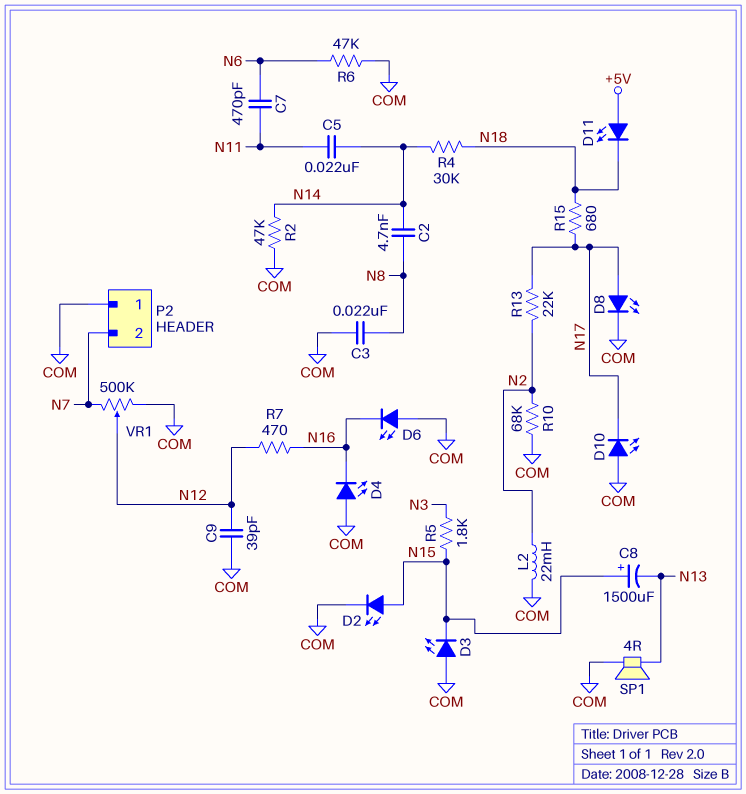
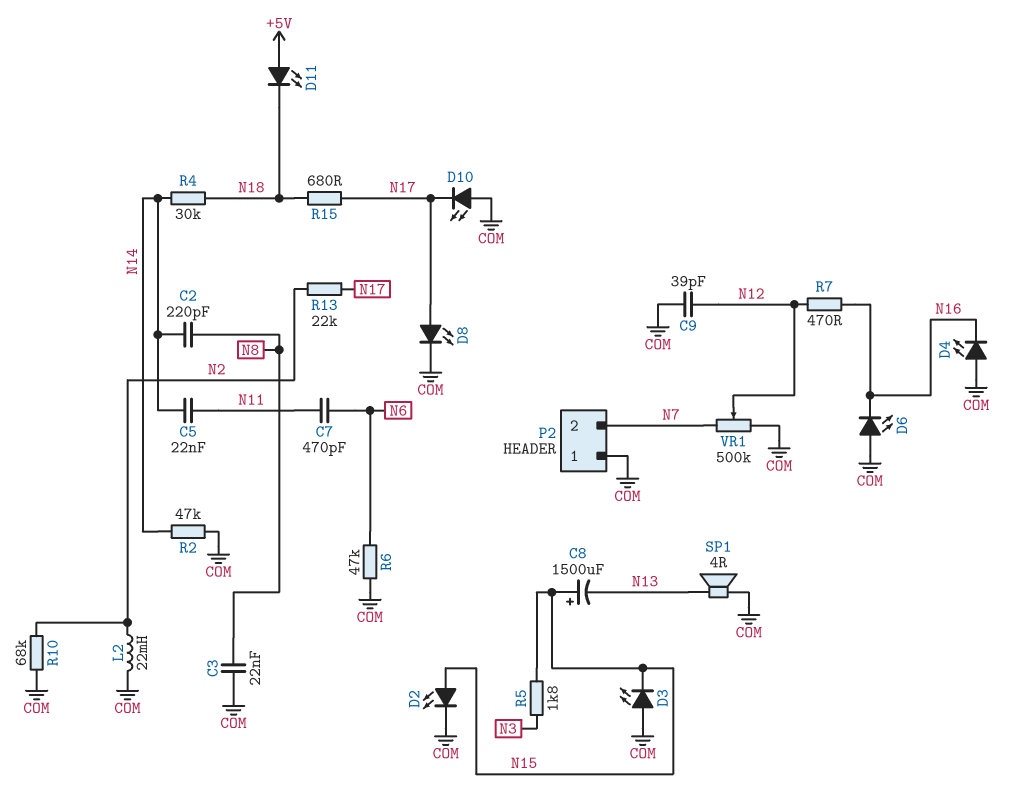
C2: 4.7nF (N8, N14) -> 220pF (N8, N14)

